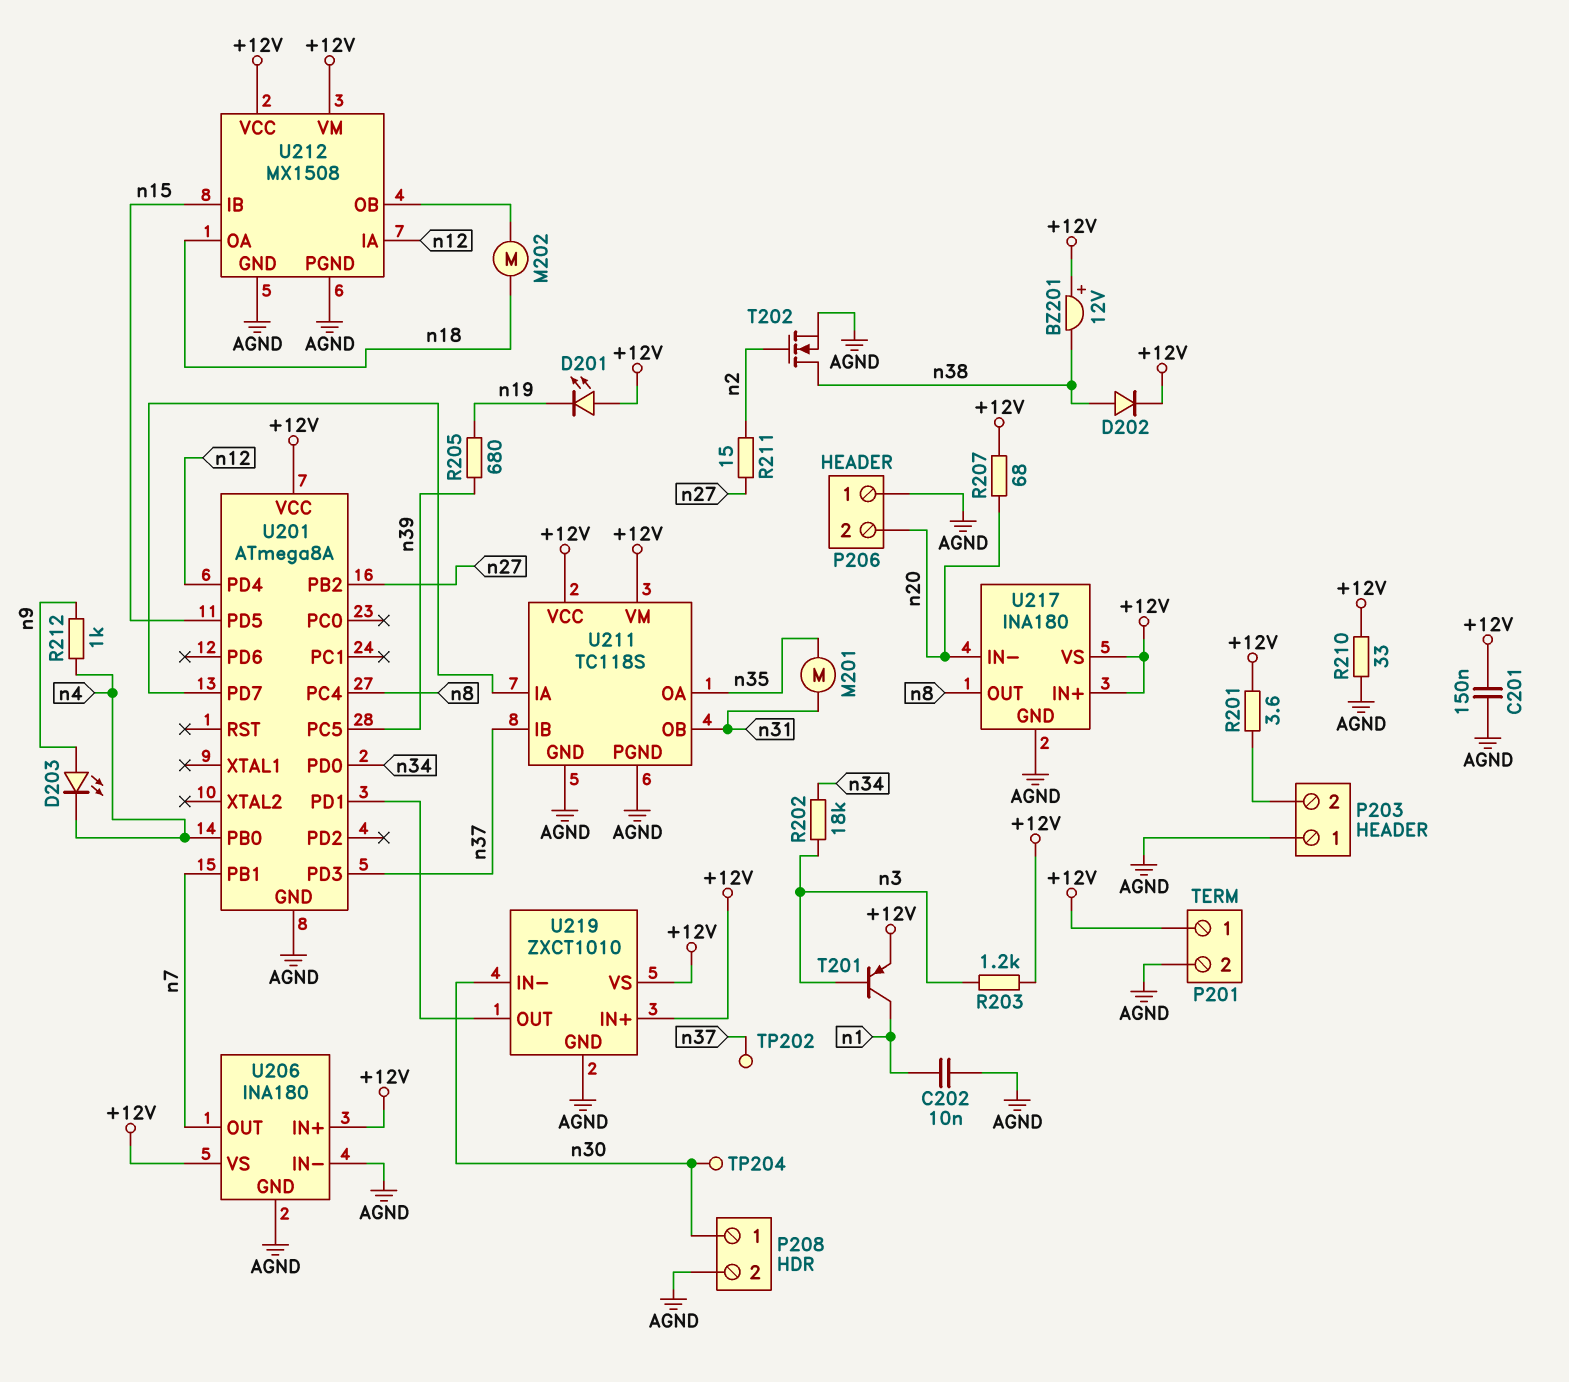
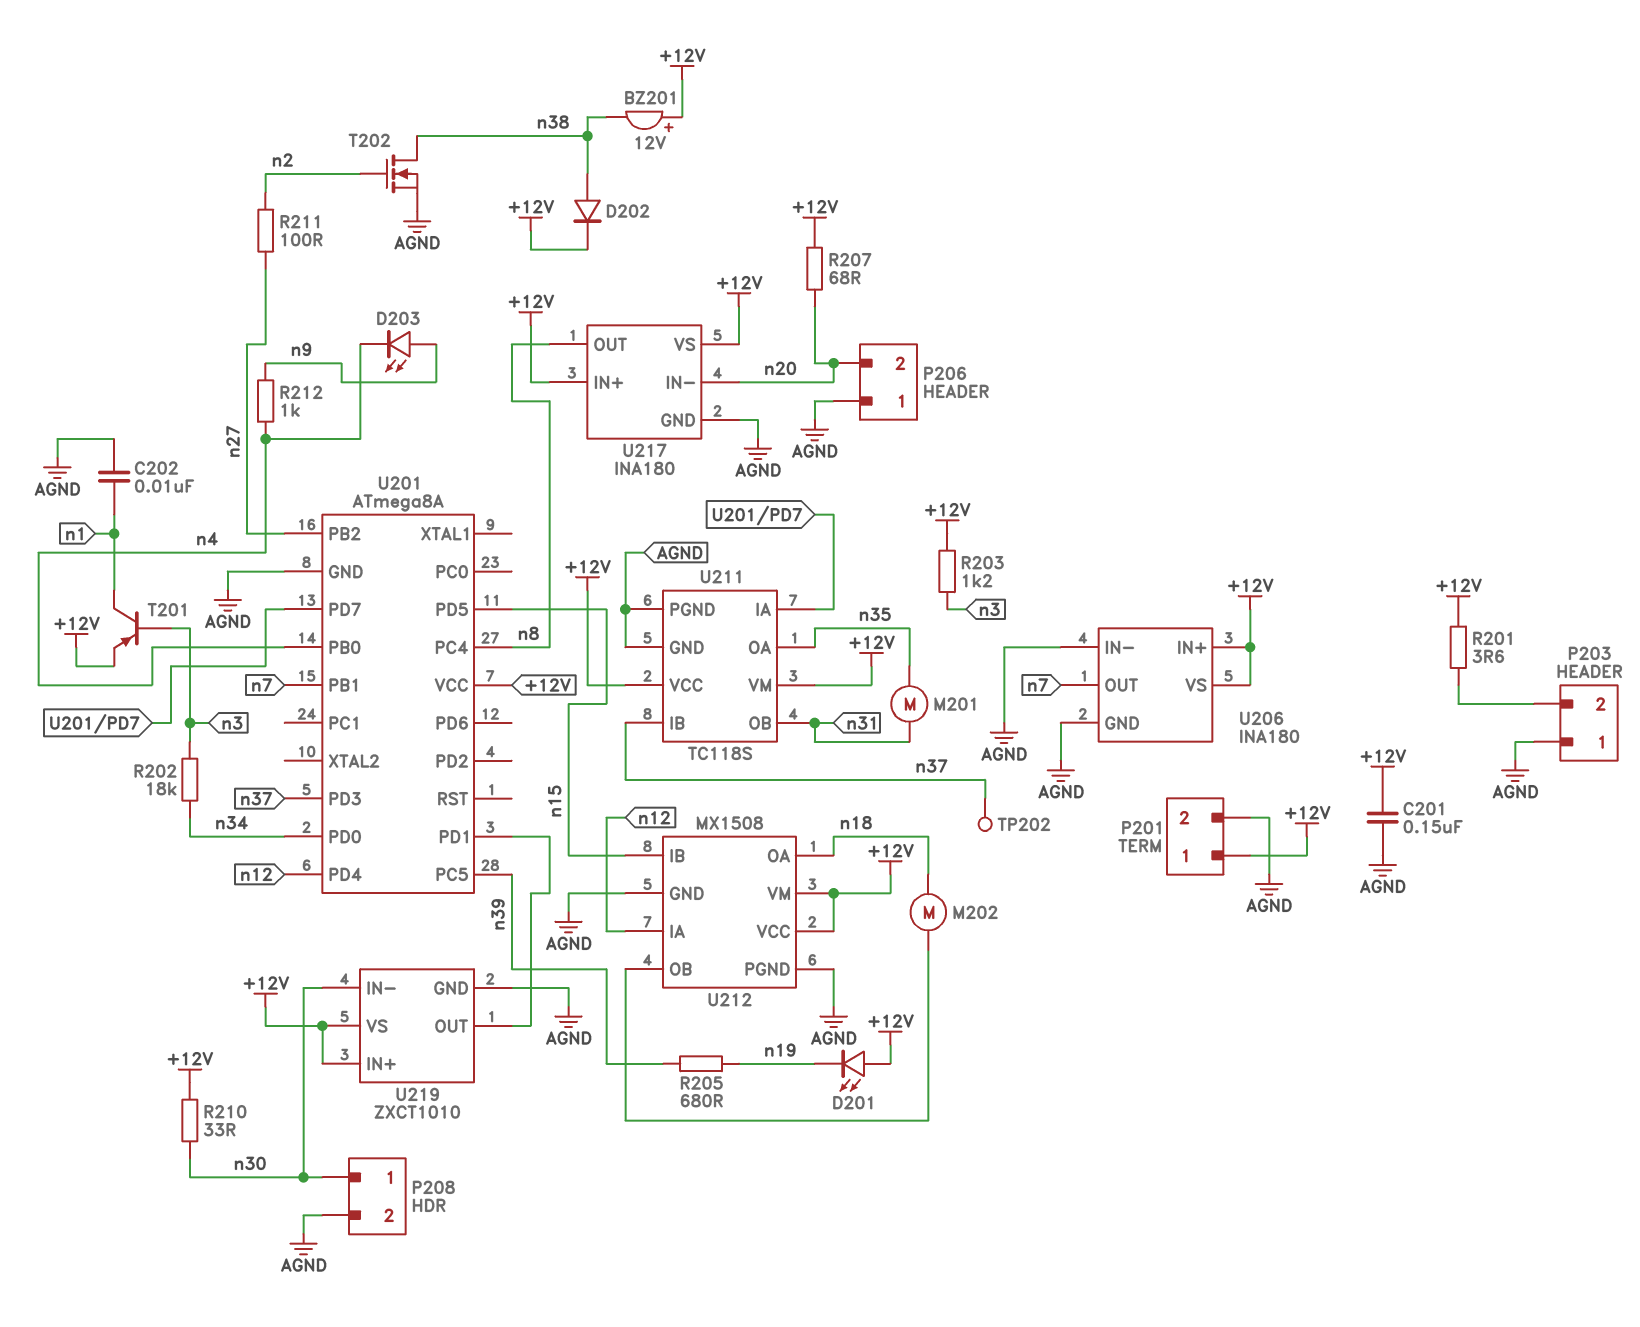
R210: 33 (+12V, AGND) -> 33 (+12V, n30)
R211: 15 (n2, n27) -> 100 (n2, n27)
TP204: test point (n30) -> none

